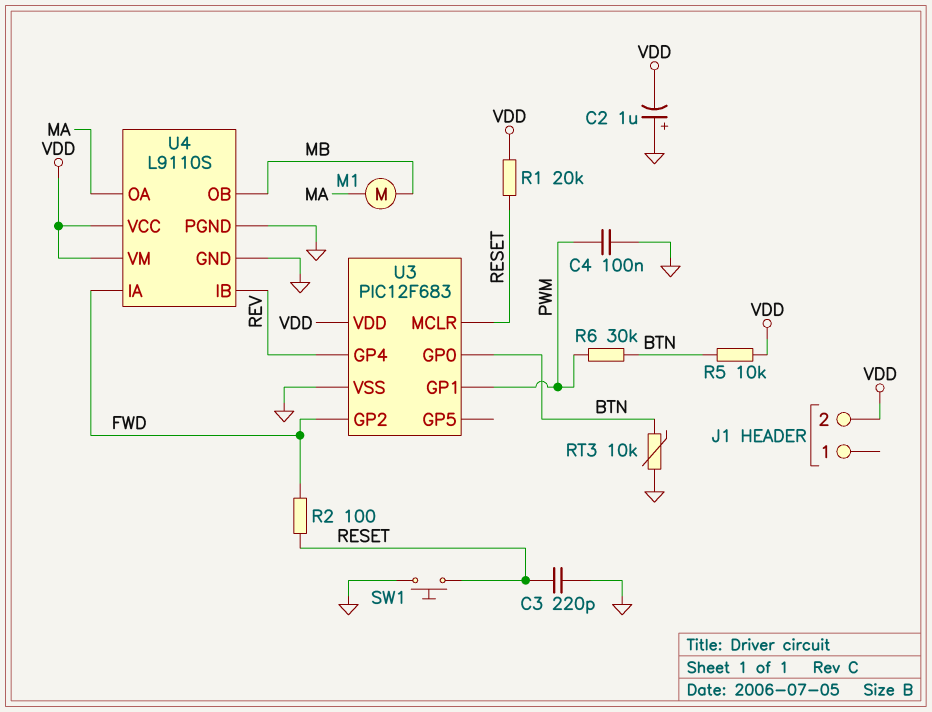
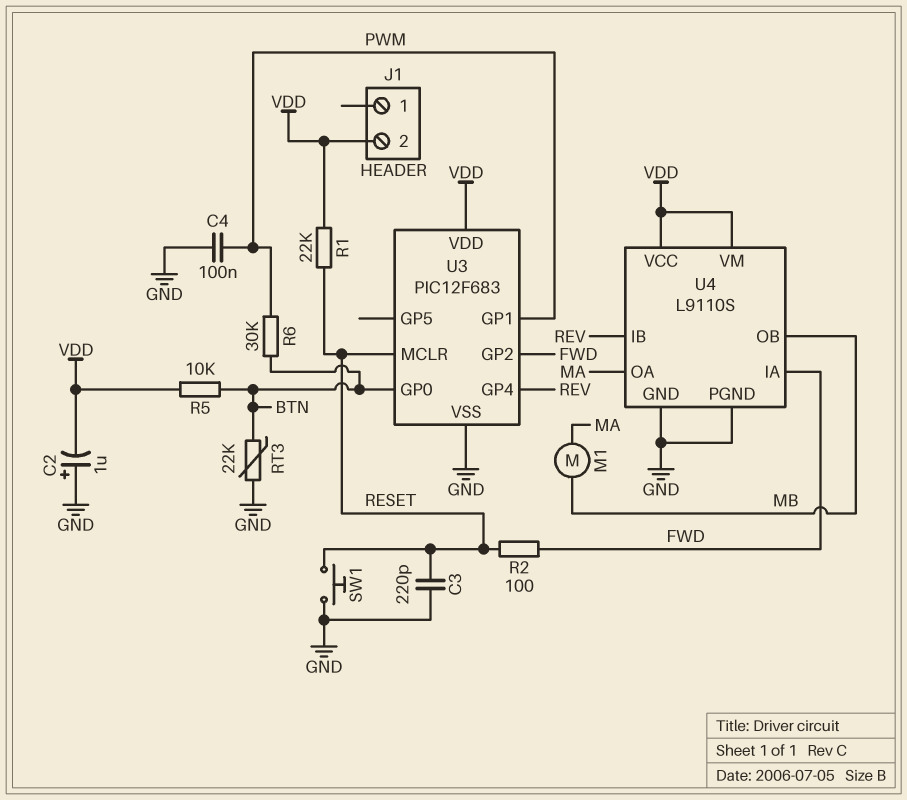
R1: 20k (RESET, VDD) -> 22k (RESET, VDD)
RT3: 10k (BTN, GND) -> 22k (BTN, GND)

